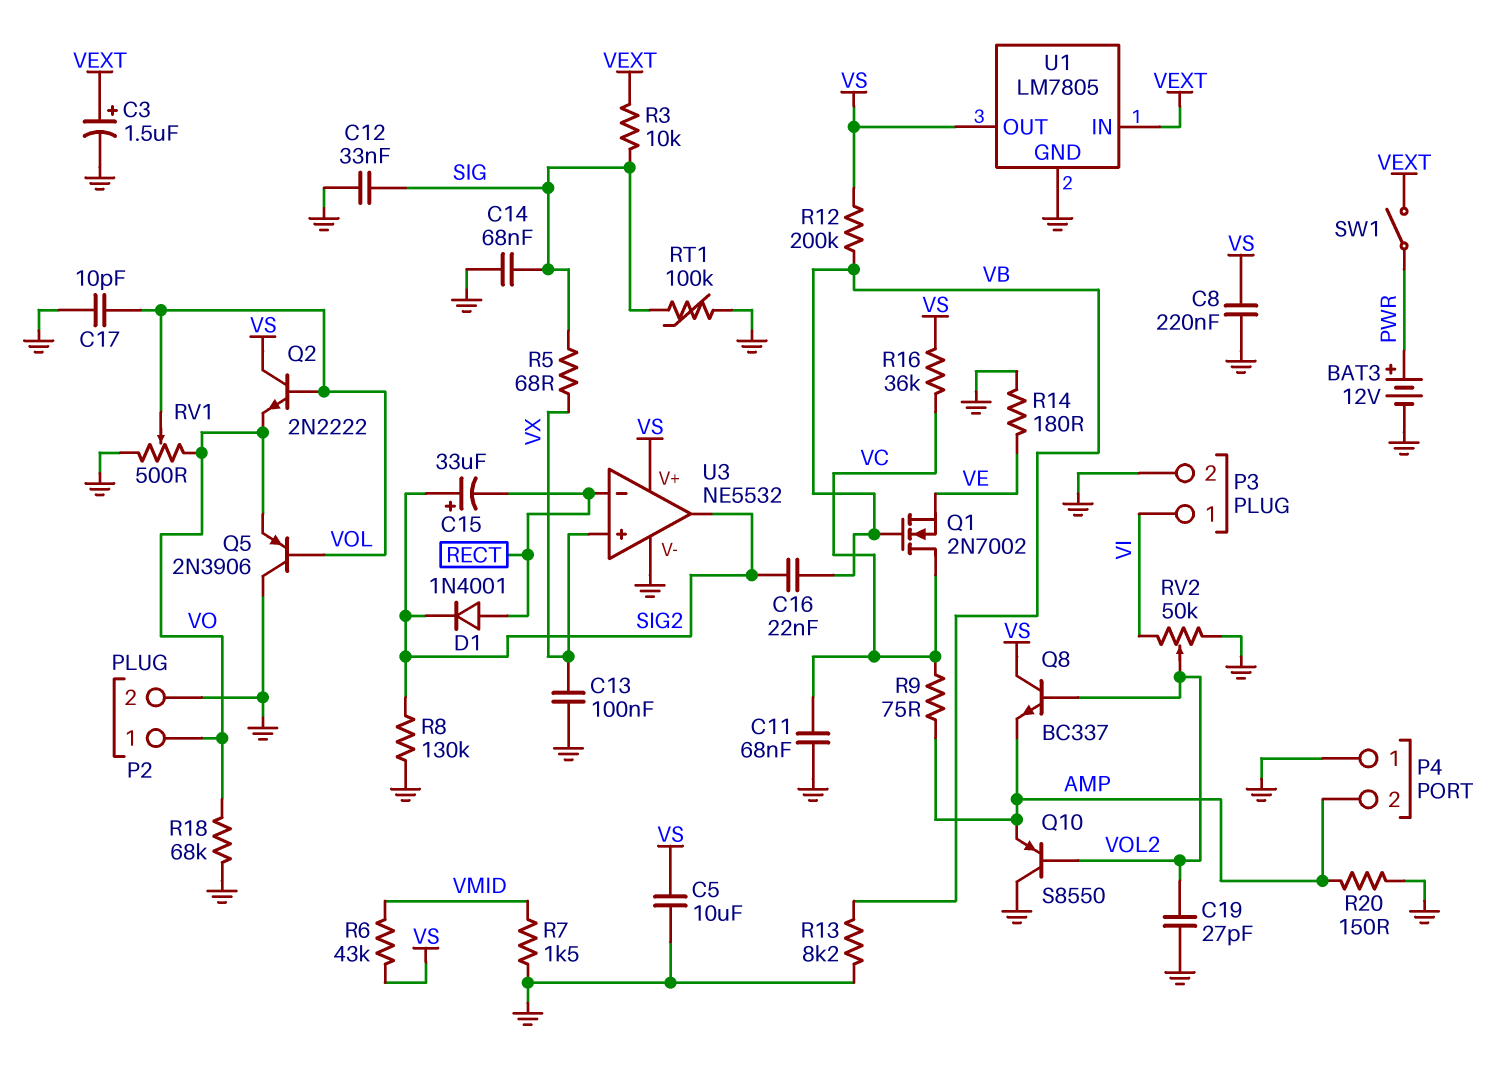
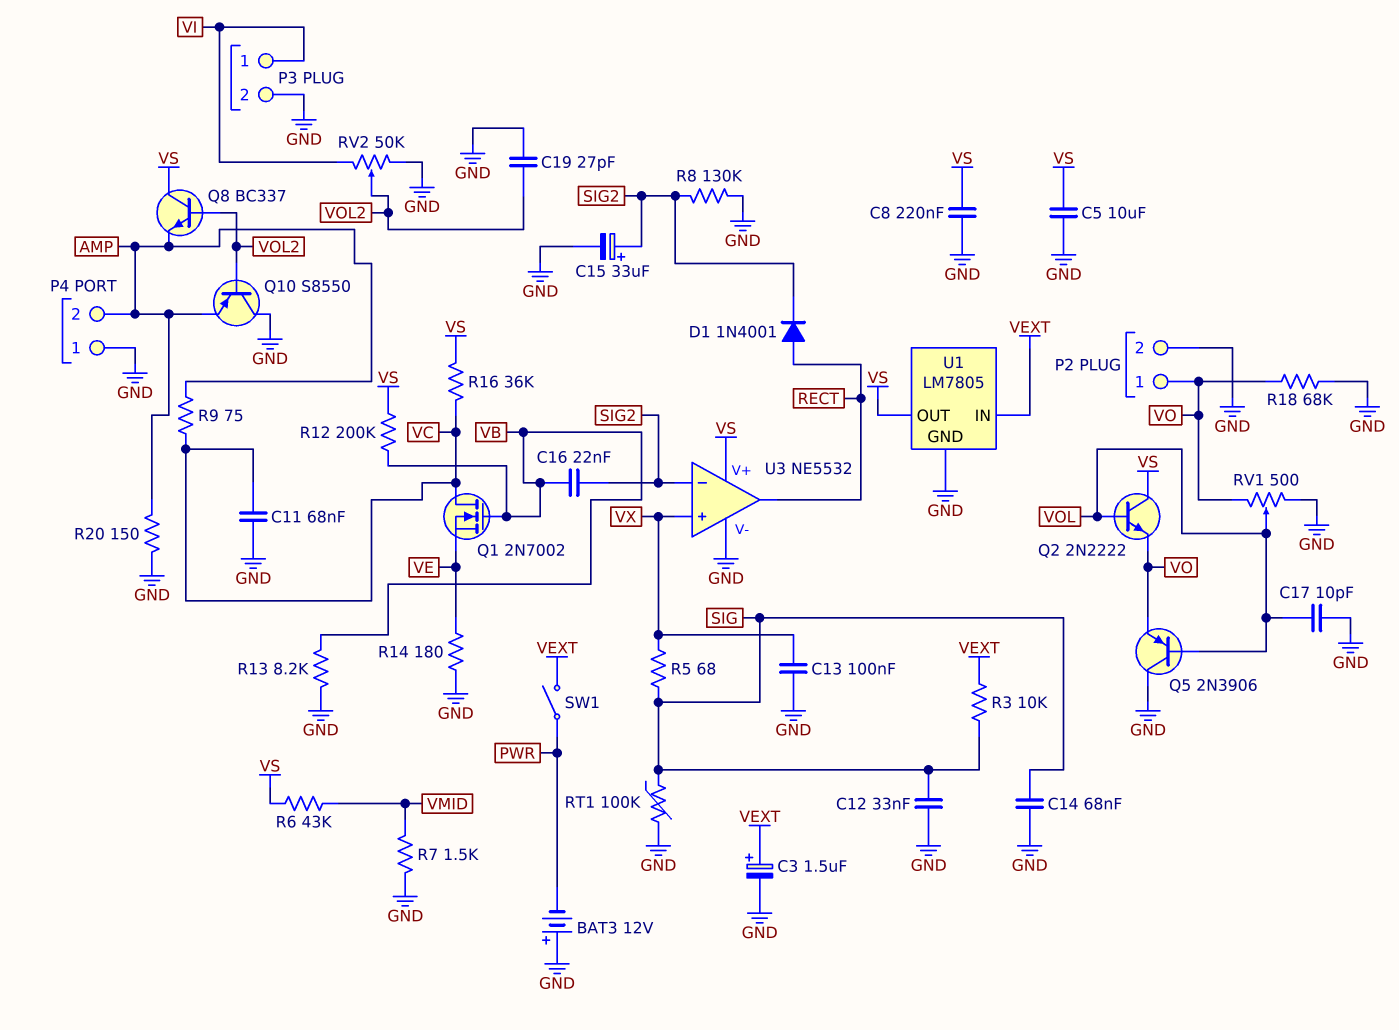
BAT3: 12V (plus PWR, minus GND) -> 12V (plus GND, minus PWR)
C15: 33uF (plus SIG2, minus RECT) -> 33uF (plus SIG2, minus GND)
U3 pin in-: RECT -> SIG2
U3 pin out: SIG2 -> RECT

